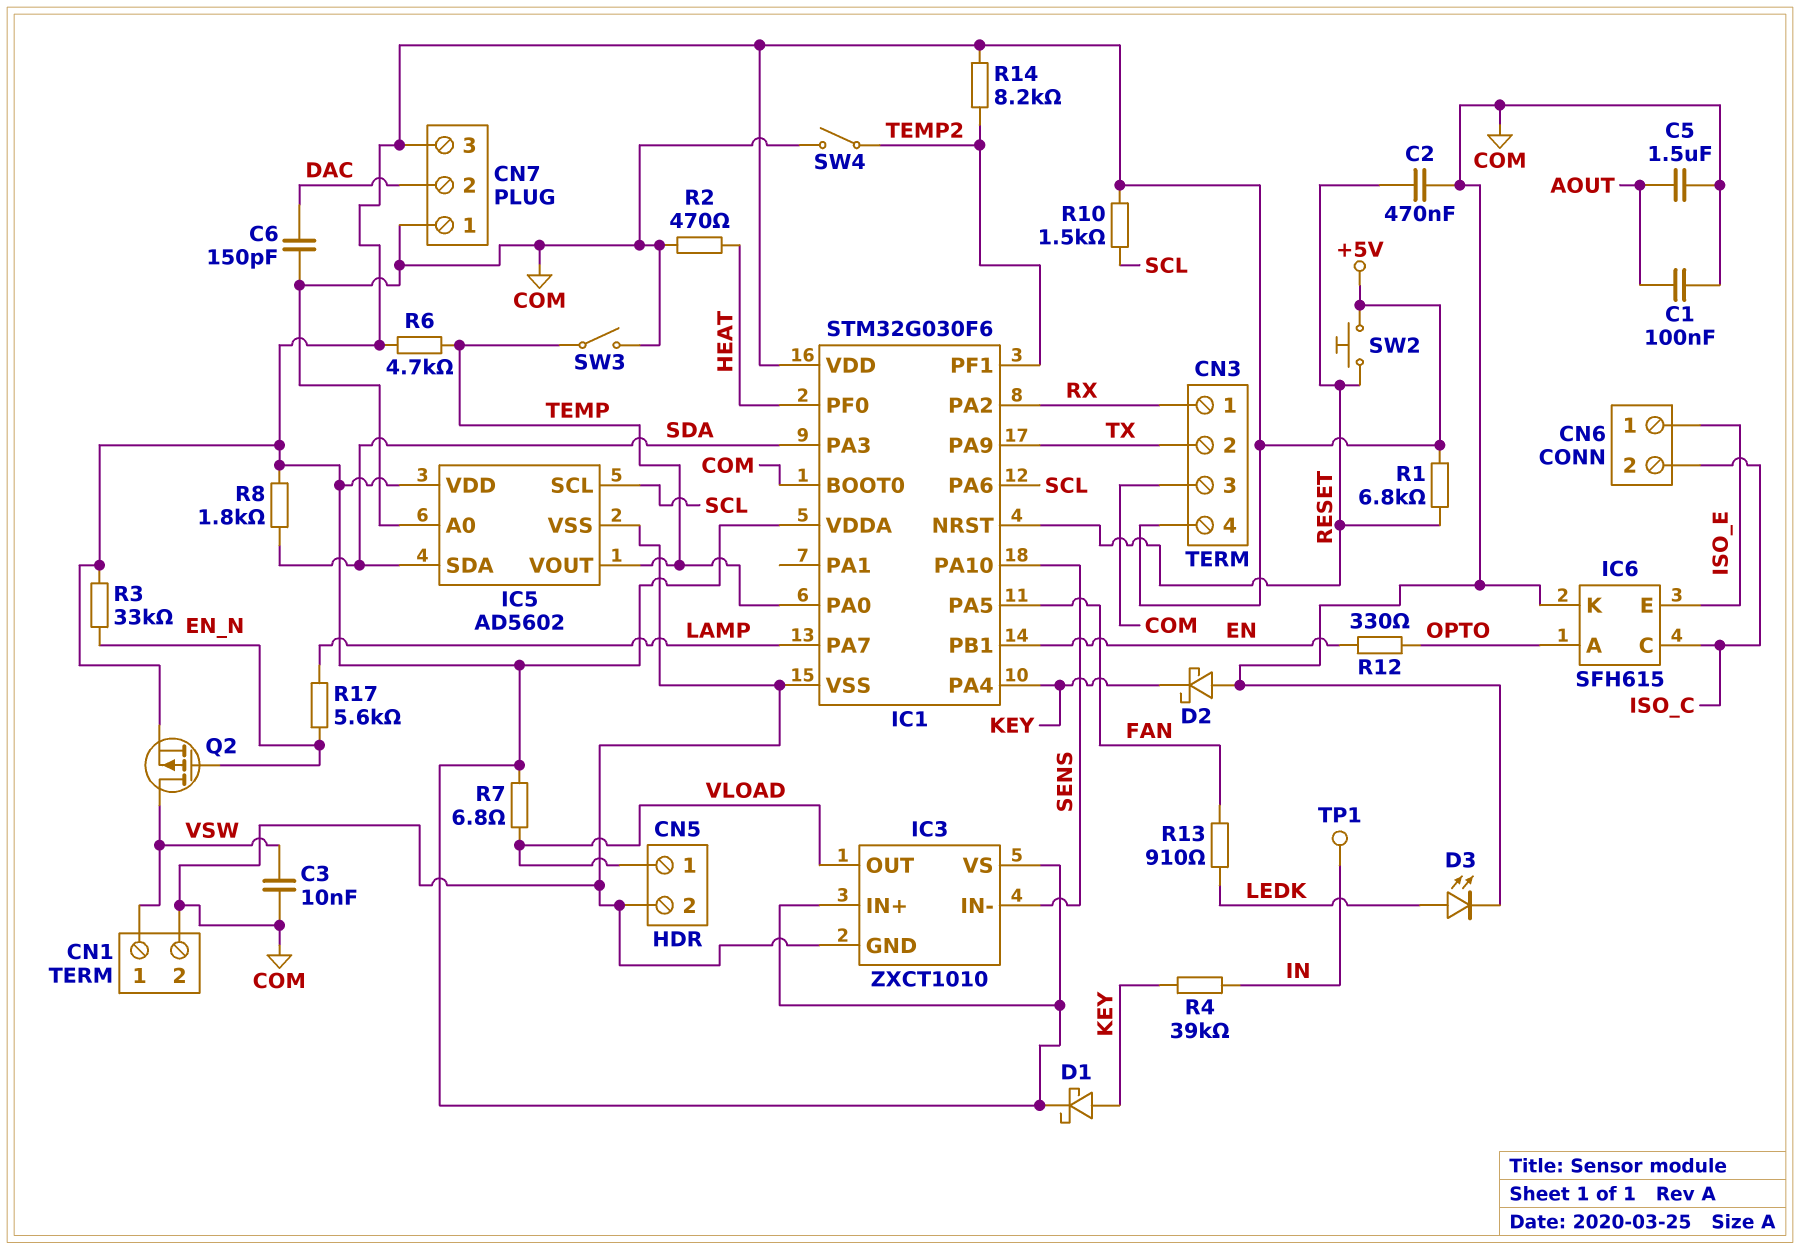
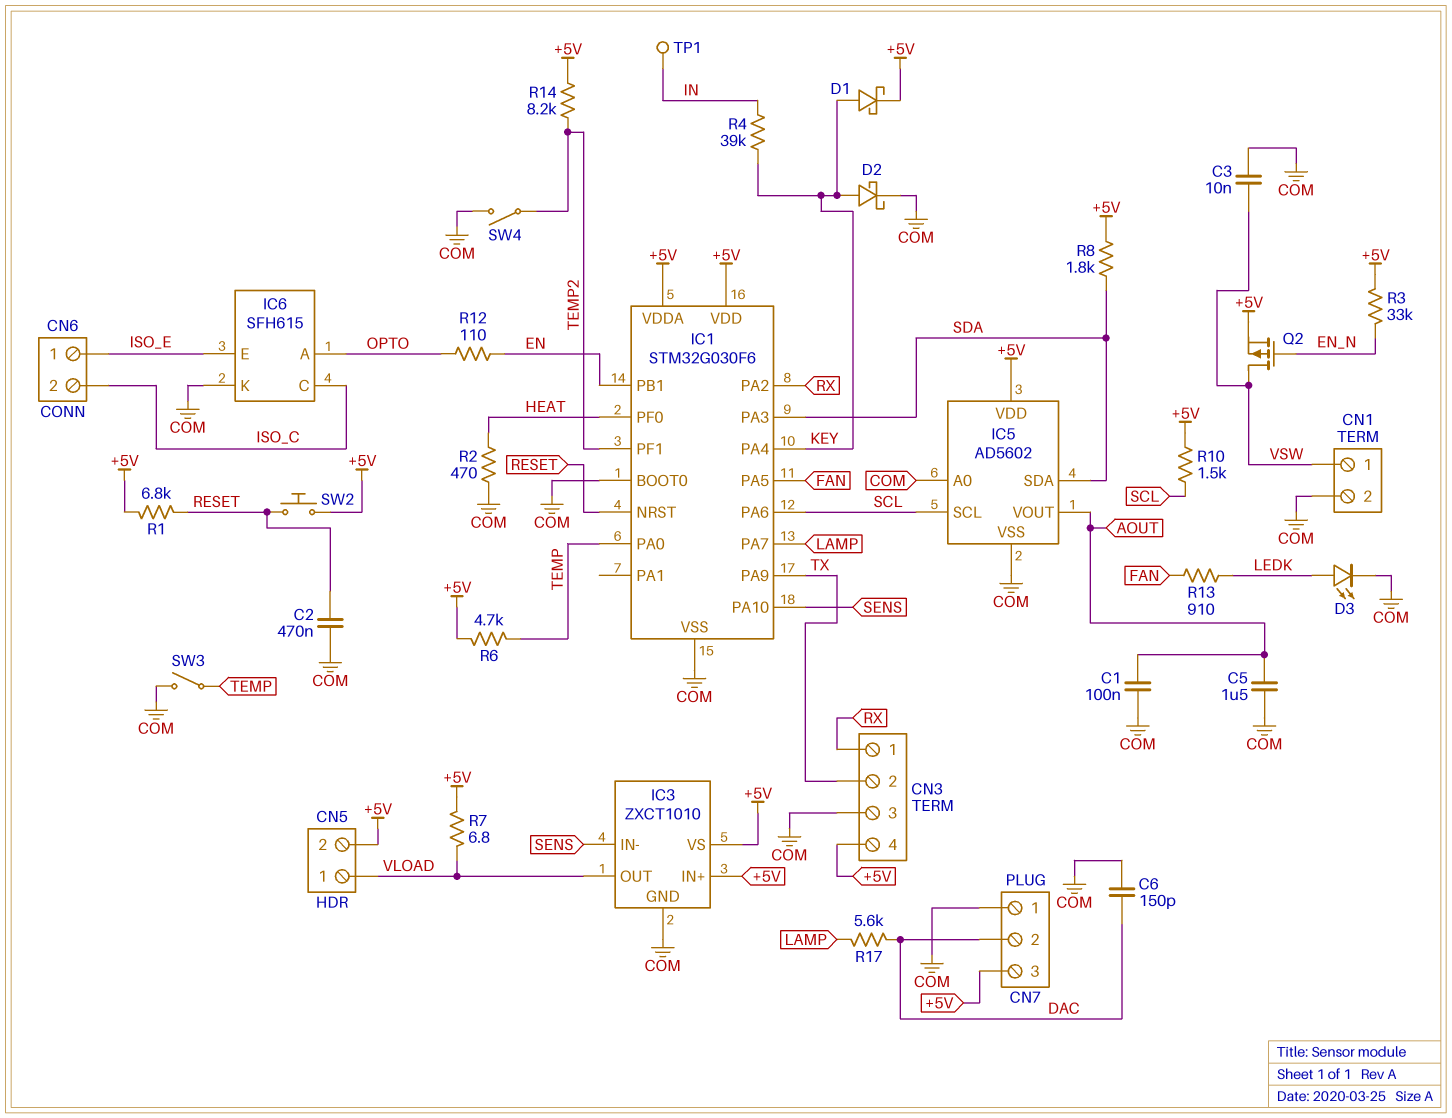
CN5 pin 2: COM -> +5V
D2: schottky (A COM, K KEY) -> schottky (A KEY, K COM)
IC5 pin VOUT: TEMP -> AOUT
R12: 330 (EN, OPTO) -> 110 (EN, OPTO)
R17: 5.6k (EN_N, LAMP) -> 5.6k (DAC, LAMP)

